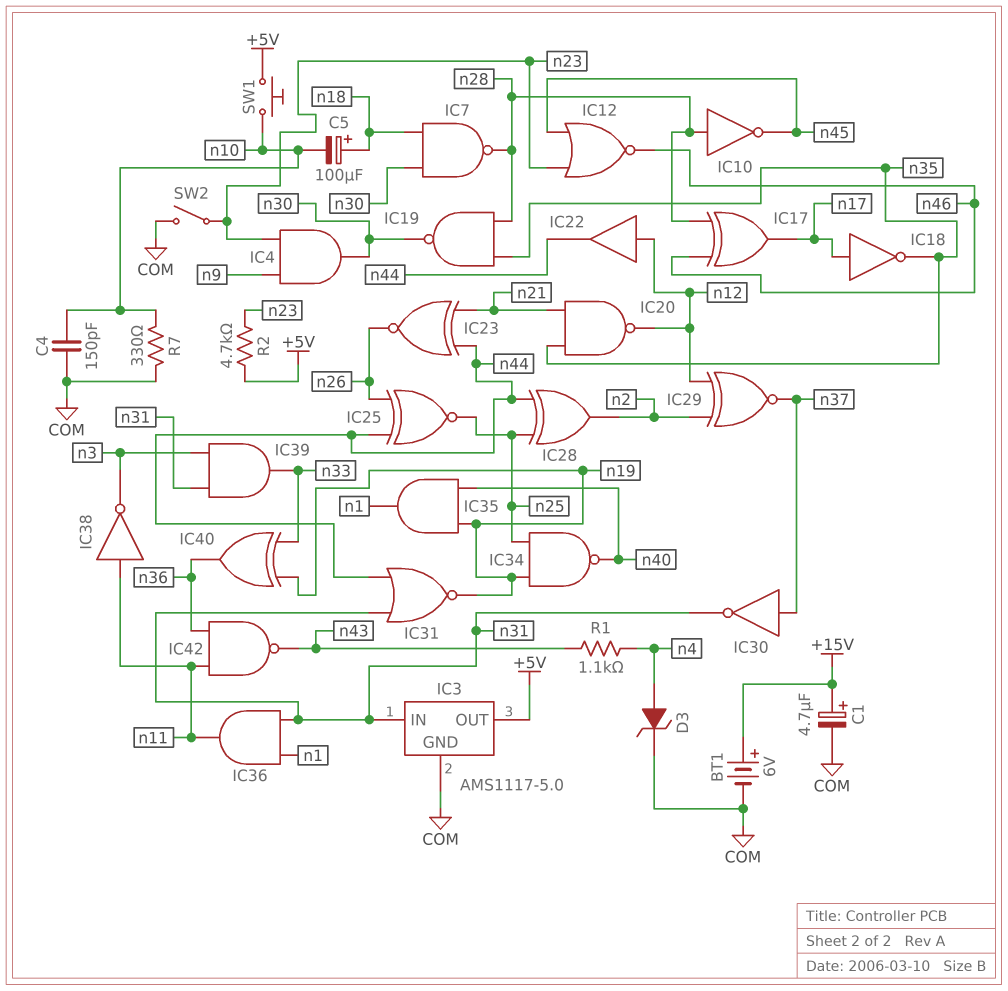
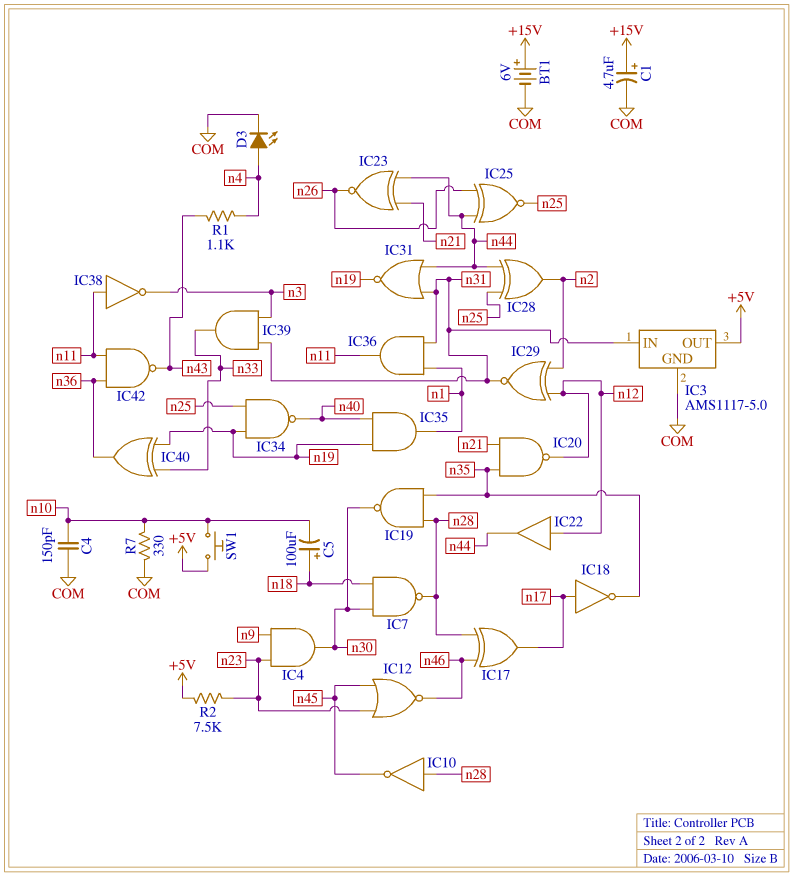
D3: zener (A n4, K COM) -> LED (A n4, K COM)
IC29: XNOR (in n2, in n12, out n37) -> XNOR (in n2, in n12, out n31)
IC30: NOT (in n37, out n31) -> none
R2: 4.7k (+5V, n23) -> 7.5k (+5V, n23)
SW2: switch (COM, n23) -> none

